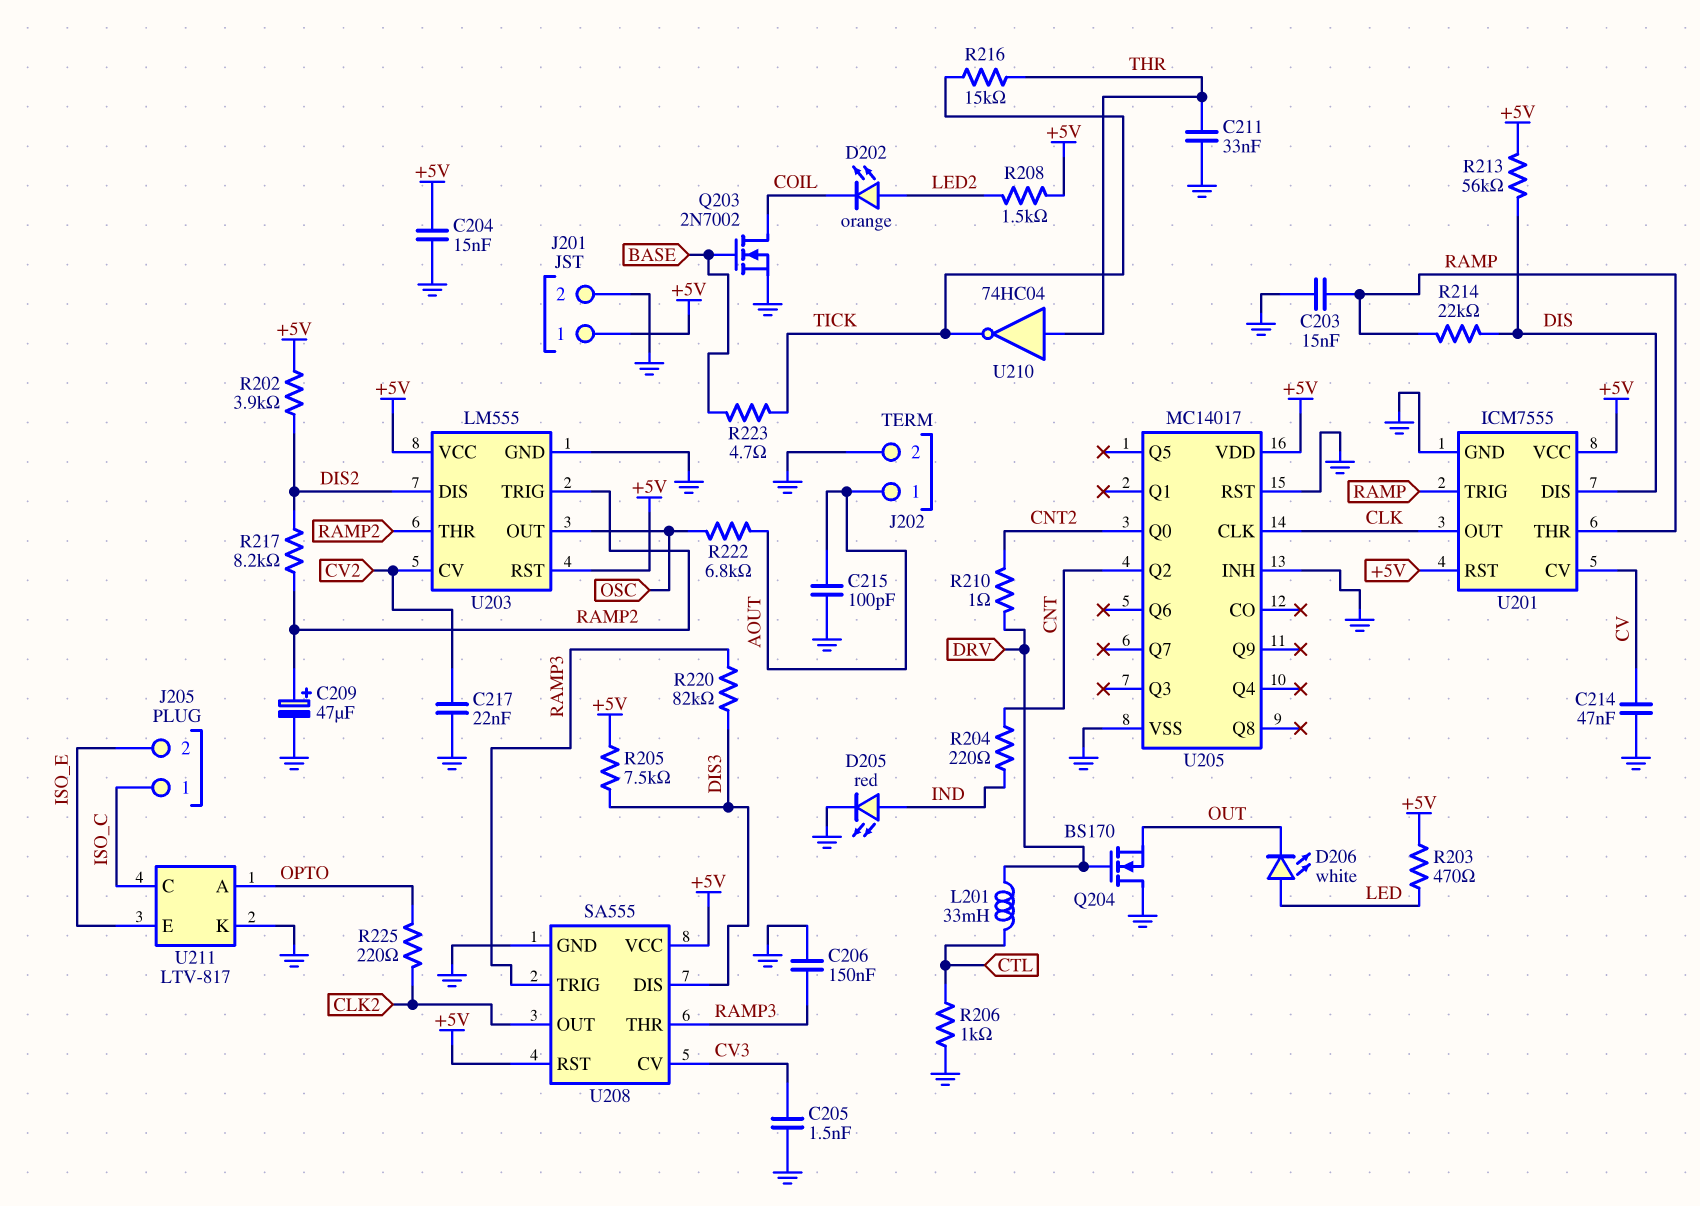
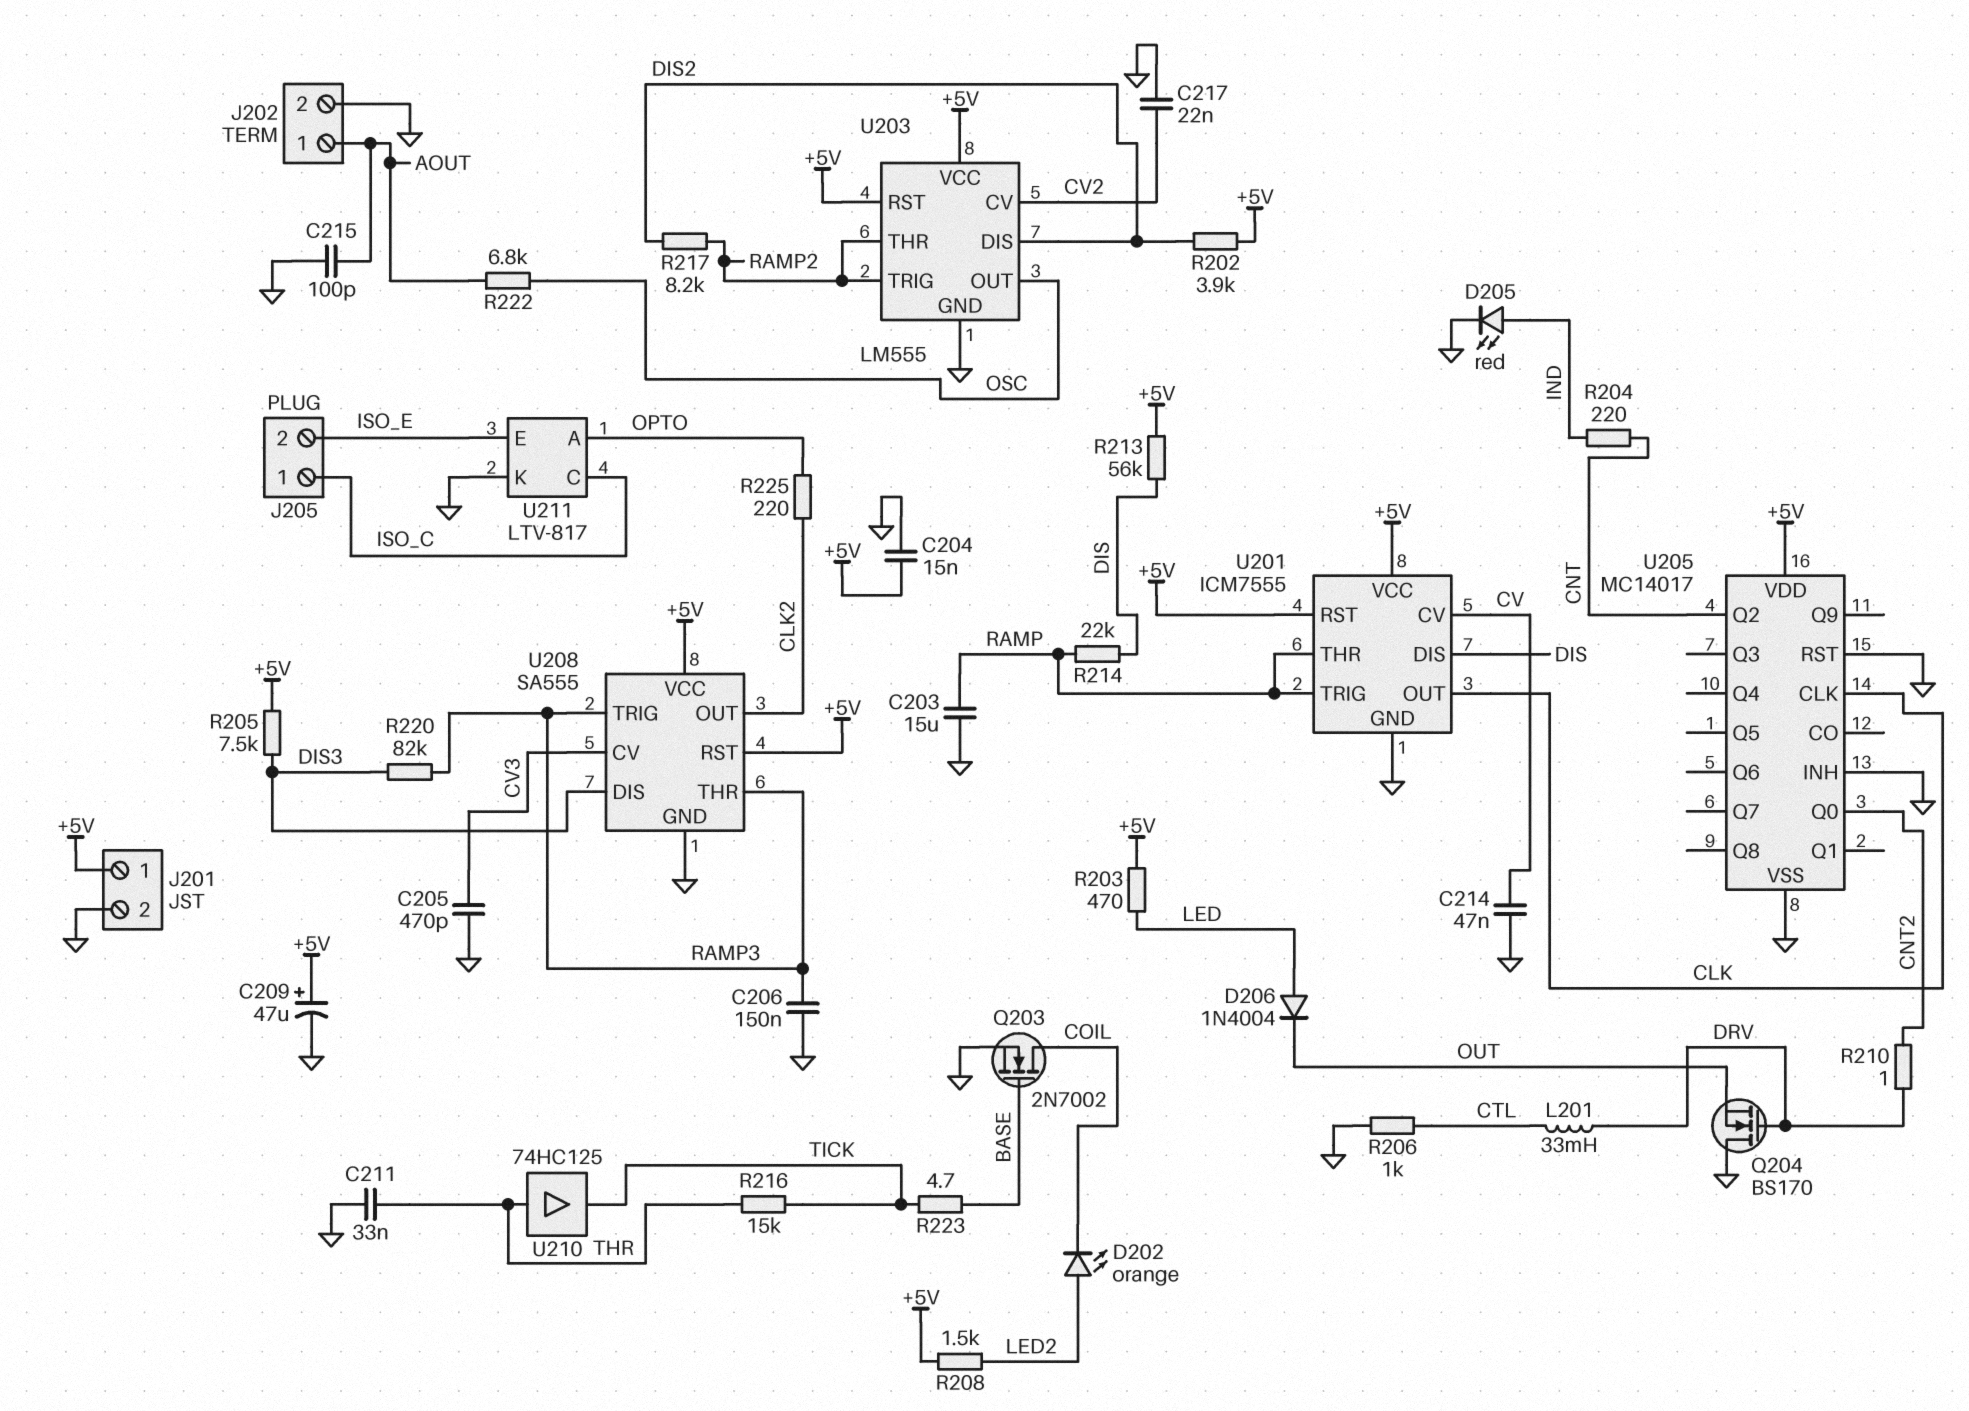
C203: 15nF (GND, RAMP) -> 15uF (GND, RAMP)
C205: 1.5nF (CV3, GND) -> 470pF (CV3, GND)
C209: 47uF (plus RAMP2, minus GND) -> 47uF (plus +5V, minus GND)
D206: LED white (A LED, K OUT) -> diode 1N4004 (A LED, K OUT)
U210: NOT 74HC04 (in THR, out TICK) -> buffer 74HC125 (in THR, out TICK)

